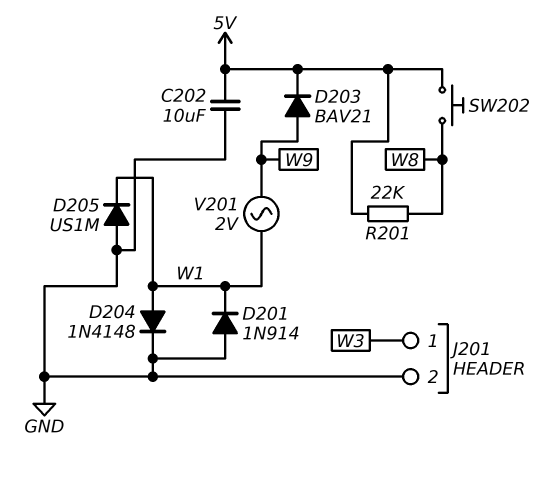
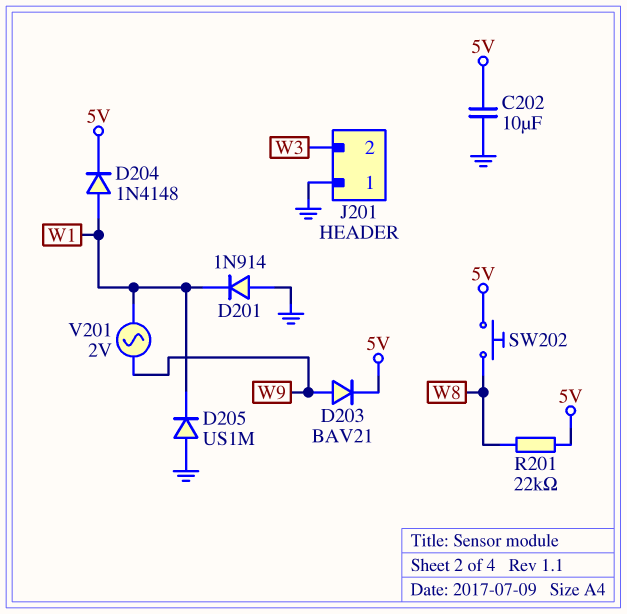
D204: diode 1N4148 (A W1, K GND) -> diode 1N4148 (A W1, K 5V)
J201 pin 1: W3 -> GND
J201 pin 2: GND -> W3

